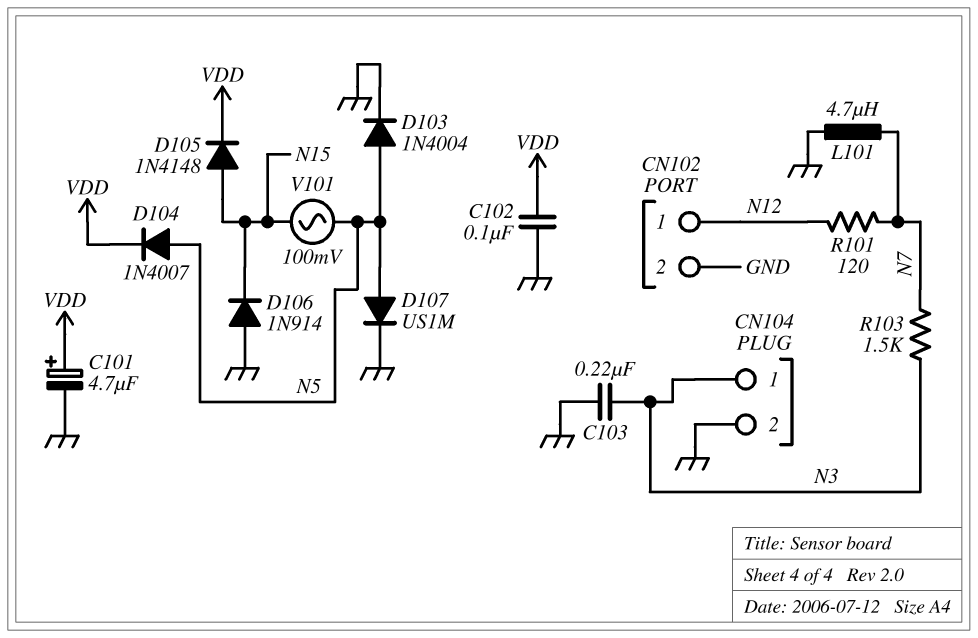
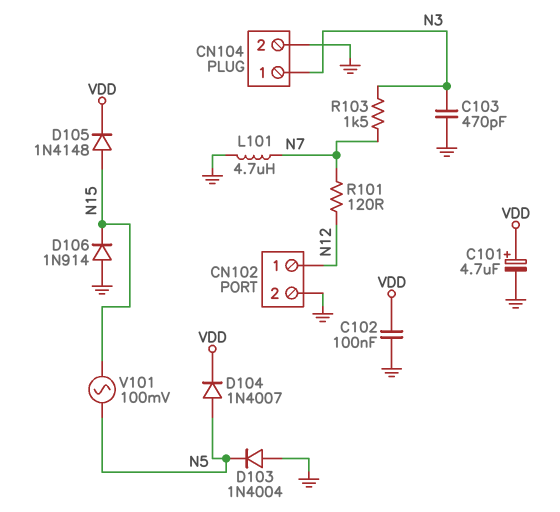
C103: 220nF (GND, N3) -> 470pF (GND, N3)
D103: diode 1N4004 (A N5, K GND) -> diode 1N4004 (A GND, K N5)
D107: diode US1M (A N5, K GND) -> none

